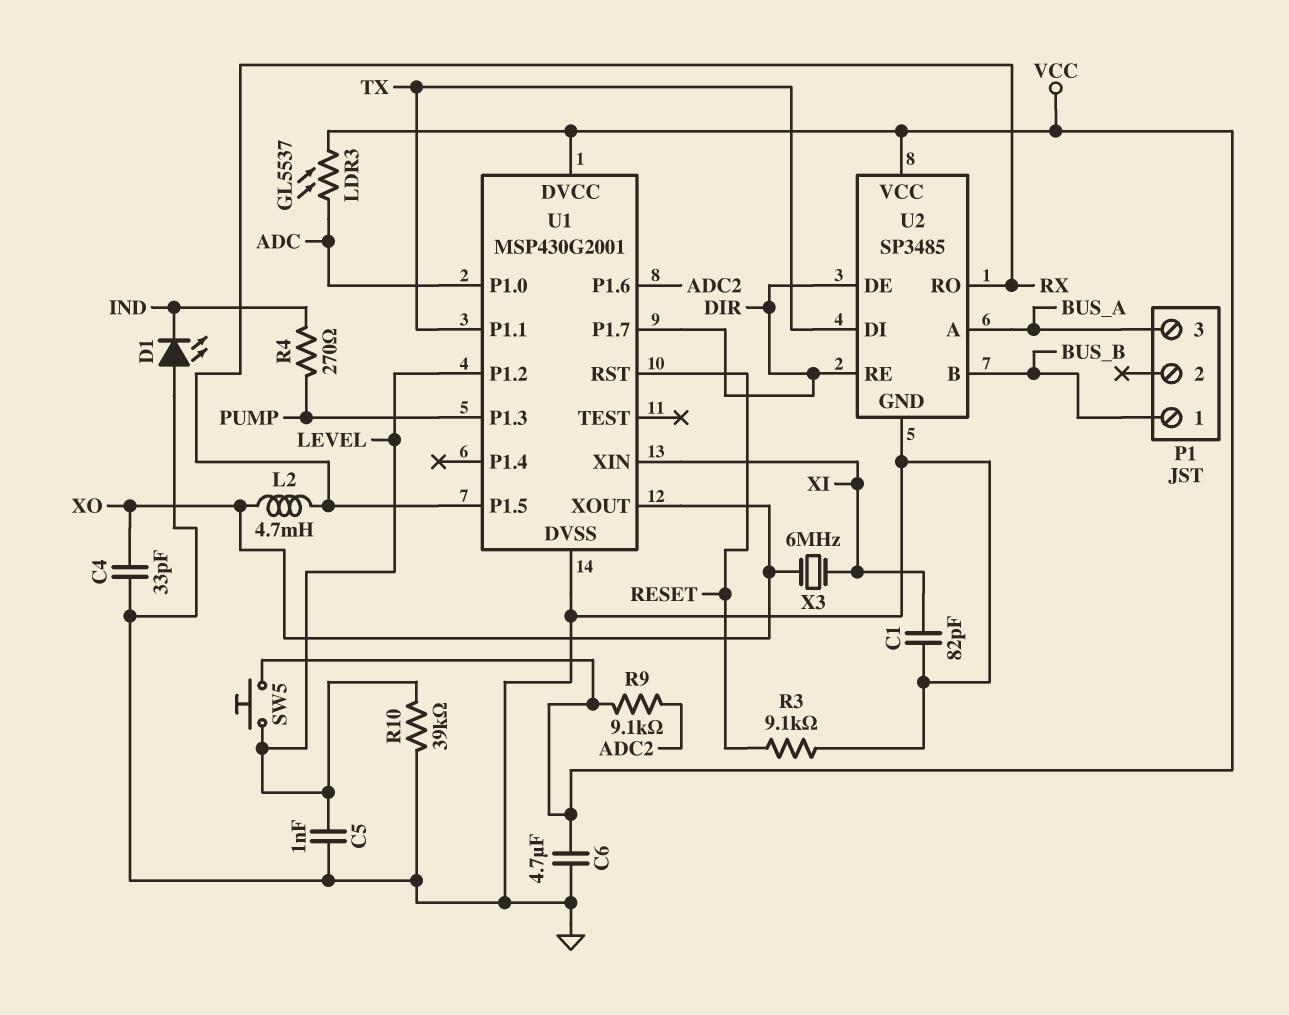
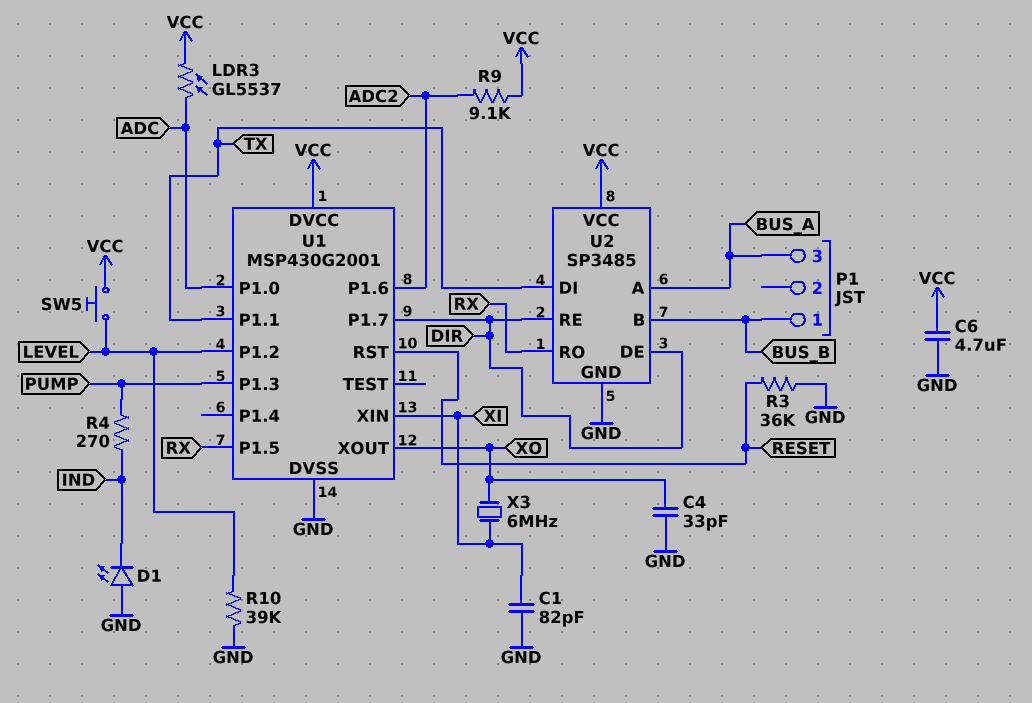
C5: 1nF (GND, LEVEL) -> none
L2: 4.7mH (RX, XO) -> none
R3: 9.1k (GND, RESET) -> 36k (GND, RESET)

